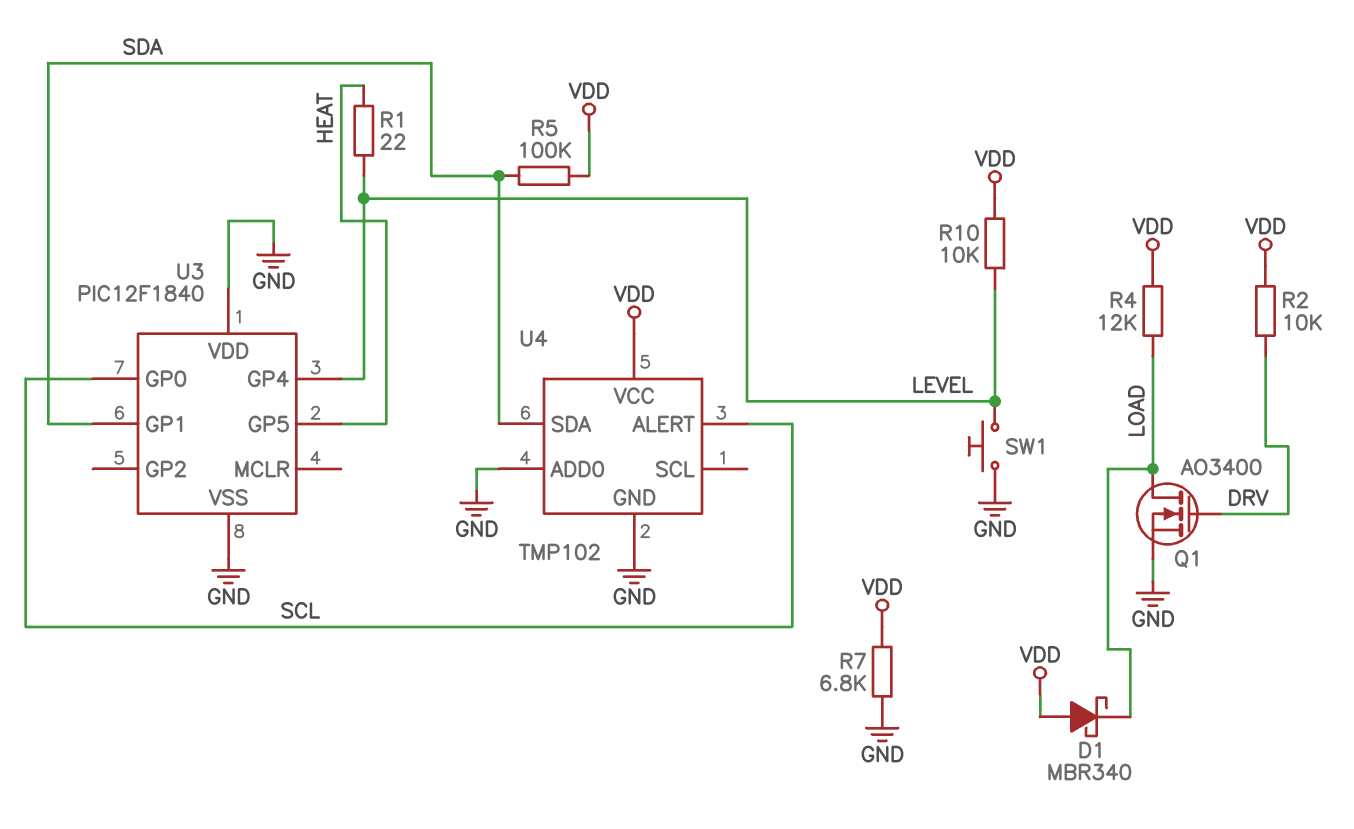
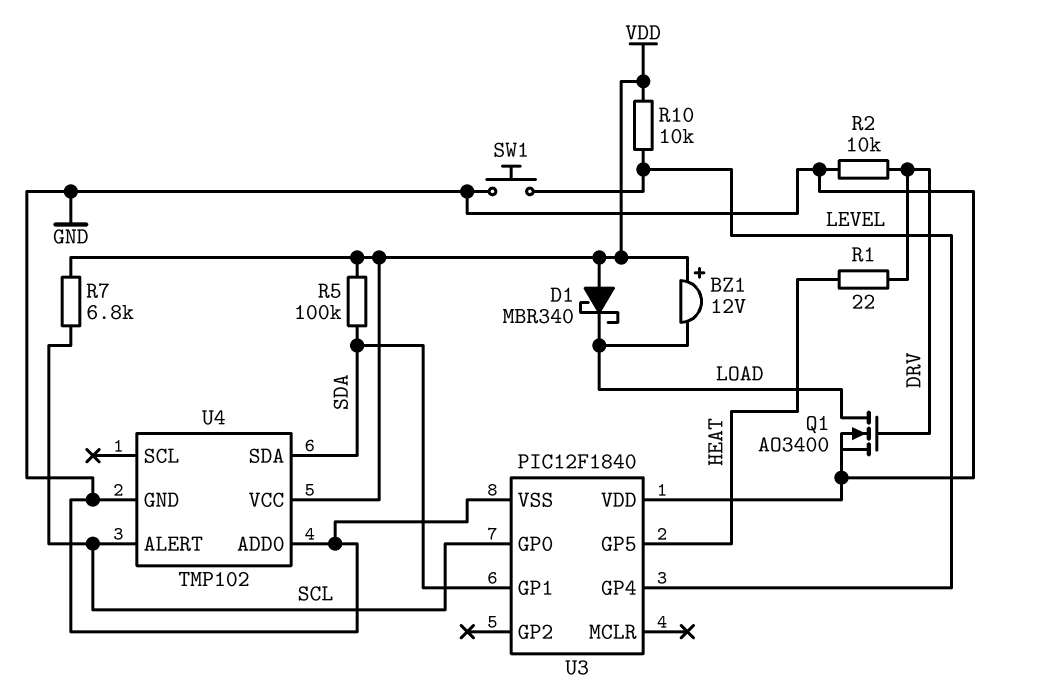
BZ1: none -> buzzer 12V (plus VDD, minus LOAD)
R1: 22 (HEAT, LEVEL) -> 22 (DRV, HEAT)
R2: 10k (DRV, VDD) -> 10k (DRV, GND)
R4: 12k (LOAD, VDD) -> none
R7: 6.8k (GND, VDD) -> 6.8k (SCL, VDD)

